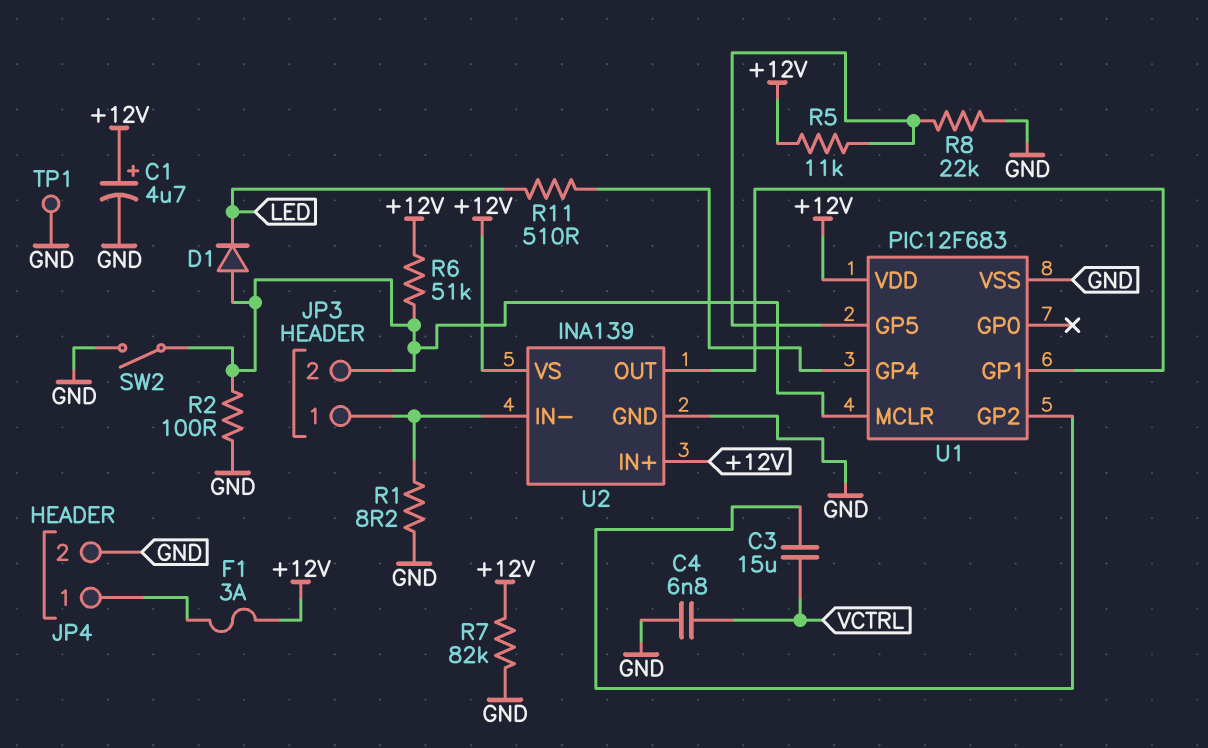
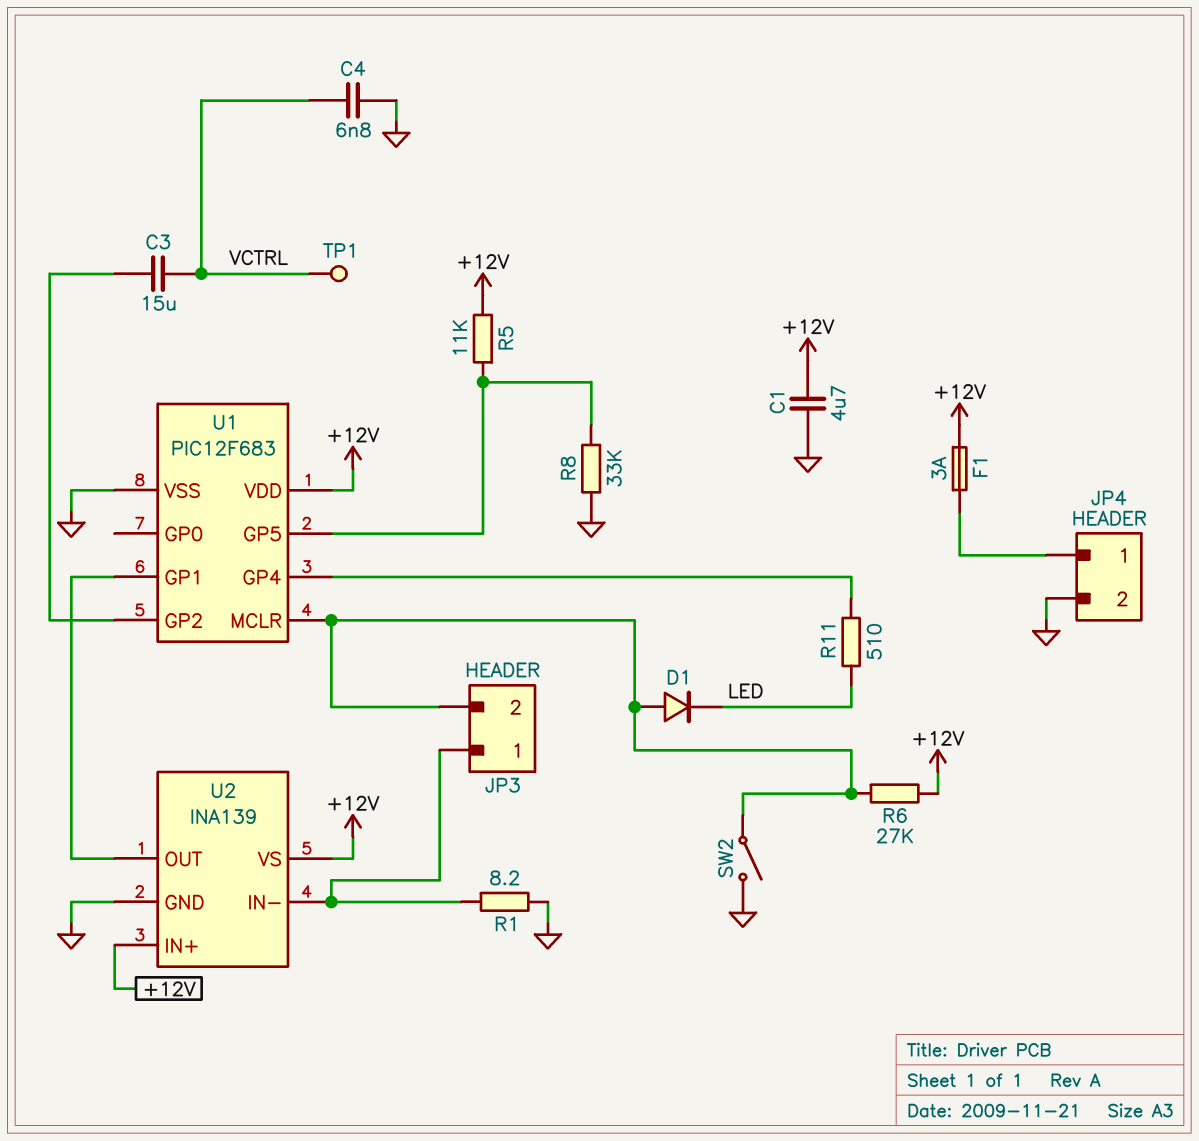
C1: 4.7uF (plus +12V, minus GND) -> 4.7uF (+12V, GND)
R2: 100 (GND, JP3/2) -> none
R6: 51k (+12V, JP3/2) -> 27k (+12V, JP3/2)
R7: 82k (+12V, GND) -> none
R8: 22k (GND, U1/GP5) -> 33k (GND, U1/GP5)
TP1: test point (GND) -> test point (VCTRL)

